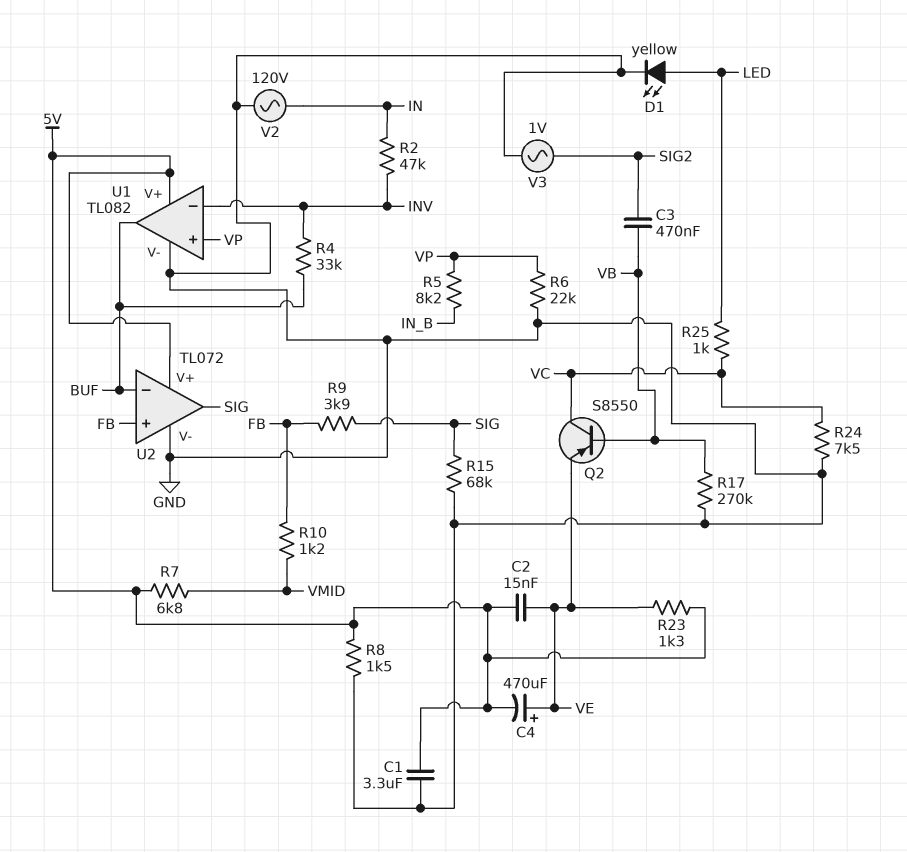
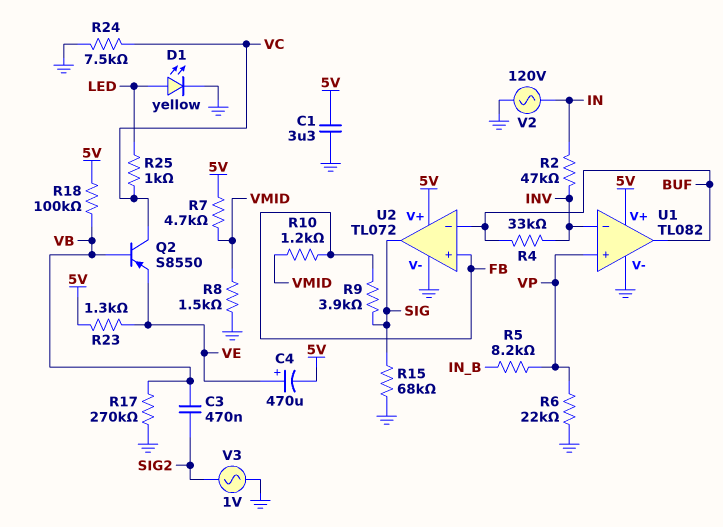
C2: 15nF (5V, VE) -> none
R7: 6.8k (5V, VMID) -> 4.7k (5V, VMID)
R8: 1.5k (5V, GND) -> 1.5k (GND, VMID)
R18: none -> 100k (5V, VB)

